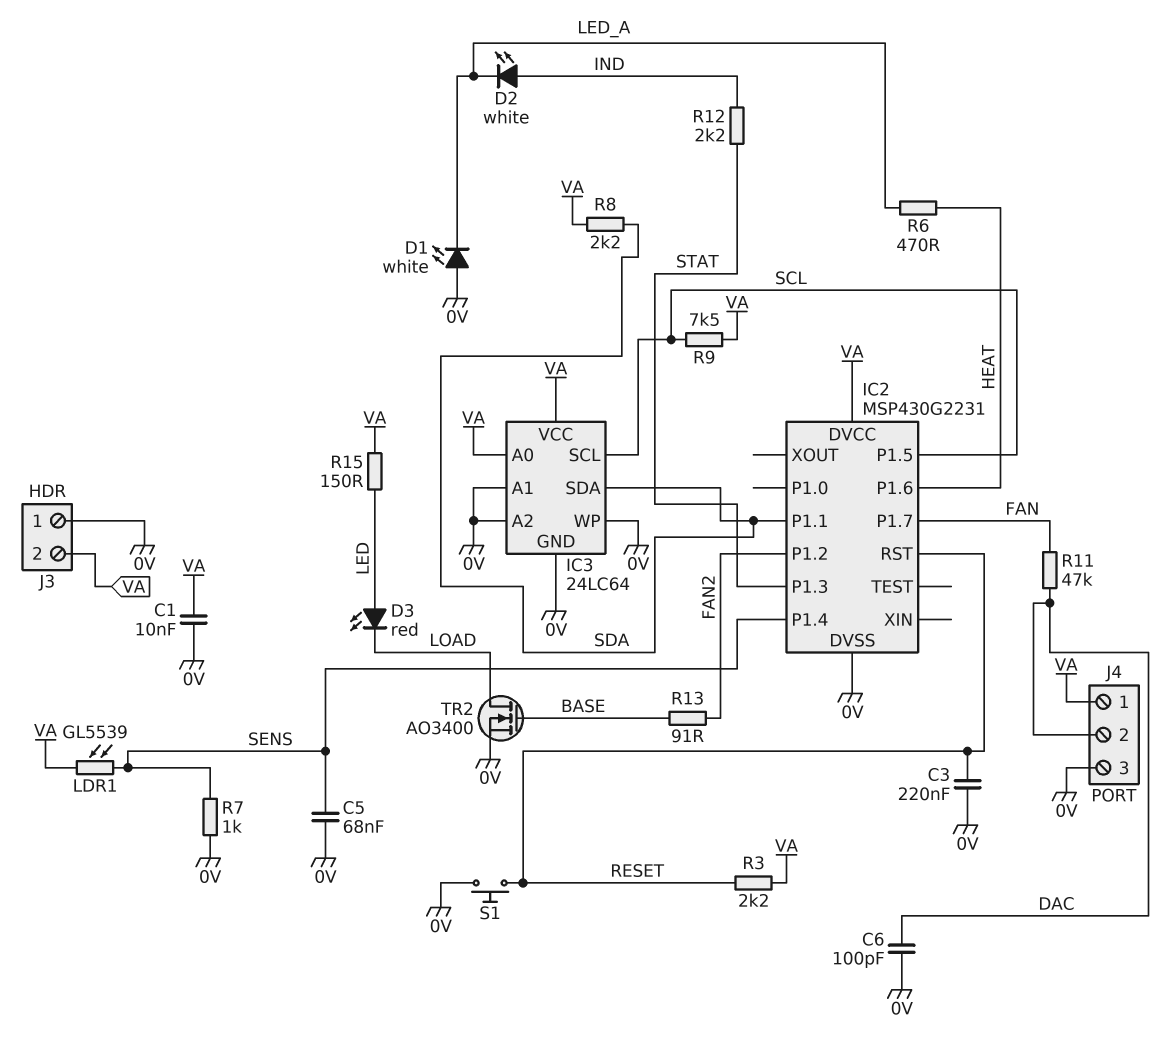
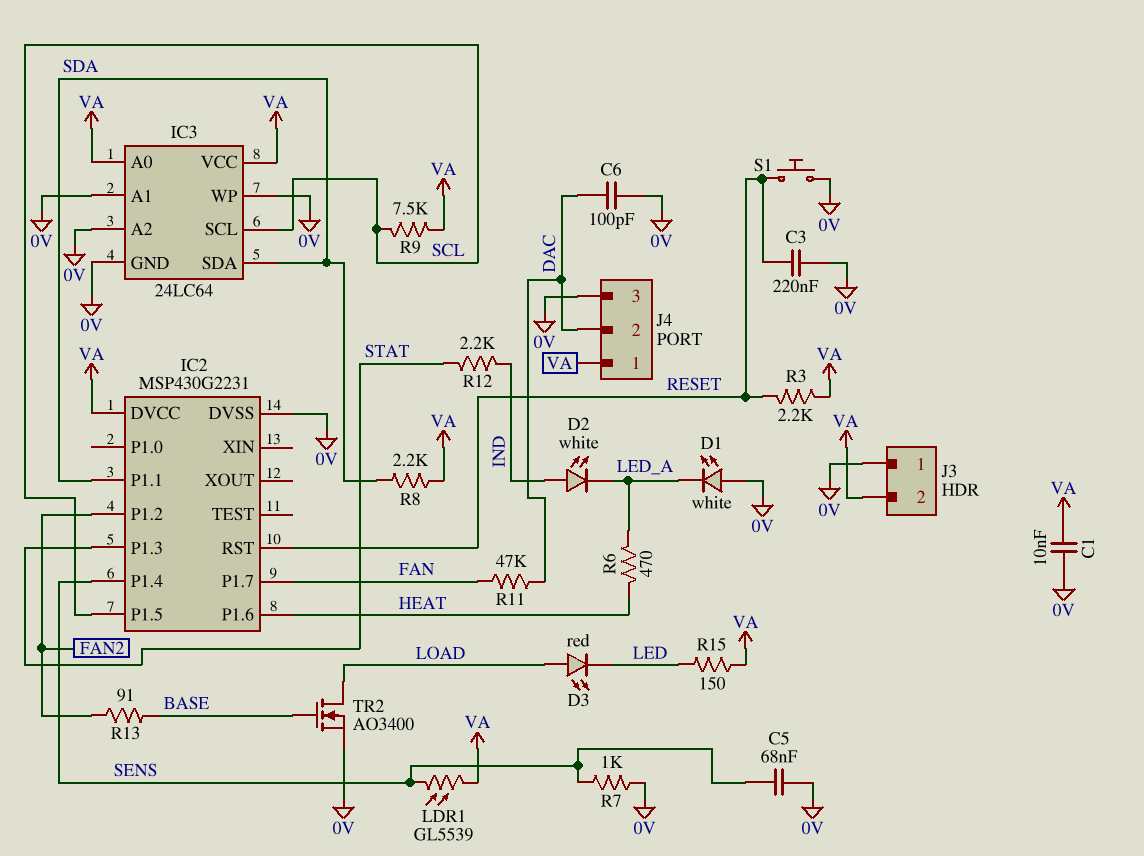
D3: LED red (A LED, K LOAD) -> LED red (A LOAD, K LED)

